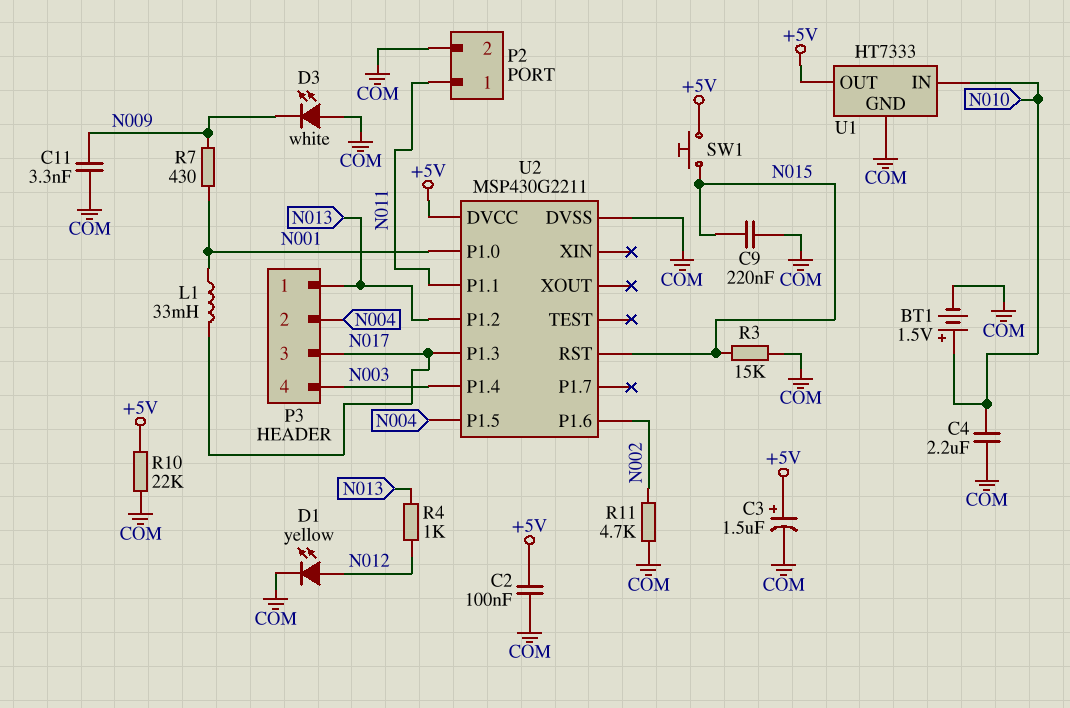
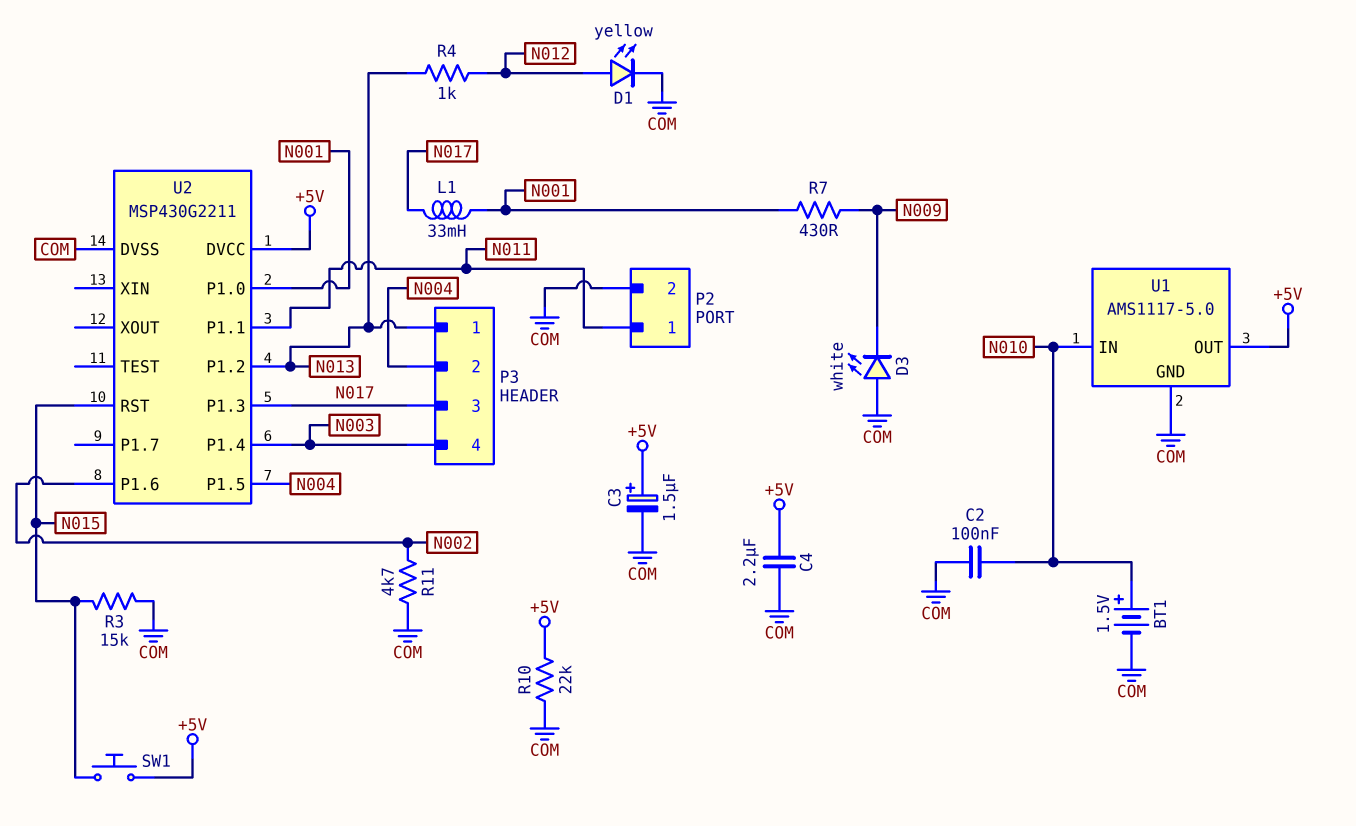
C2: 100nF (+5V, COM) -> 100nF (COM, N010)
C4: 2.2uF (COM, N010) -> 2.2uF (+5V, COM)
C9: 220nF (COM, N015) -> none
C11: 3.3nF (COM, N009) -> none
U1: HT7333 -> AMS1117-5.0

